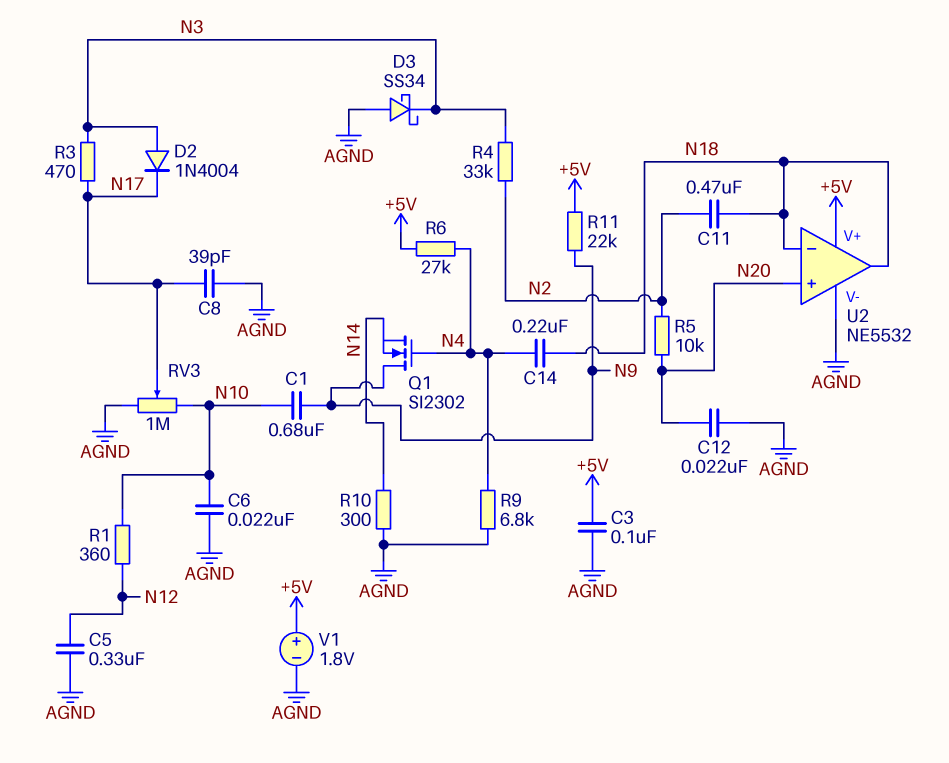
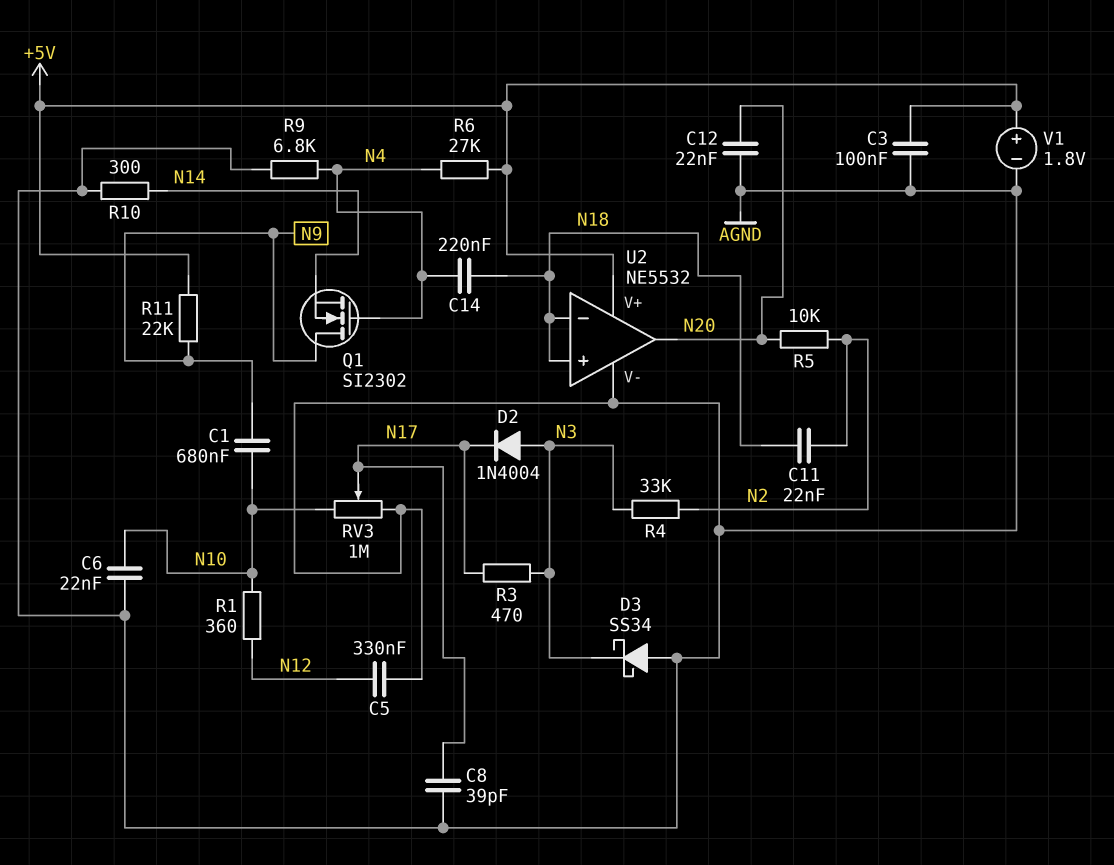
C11: 470nF (N2, N18) -> 22nF (N2, N18)
U2 pin in+: N20 -> N18
U2 pin out: N18 -> N20

